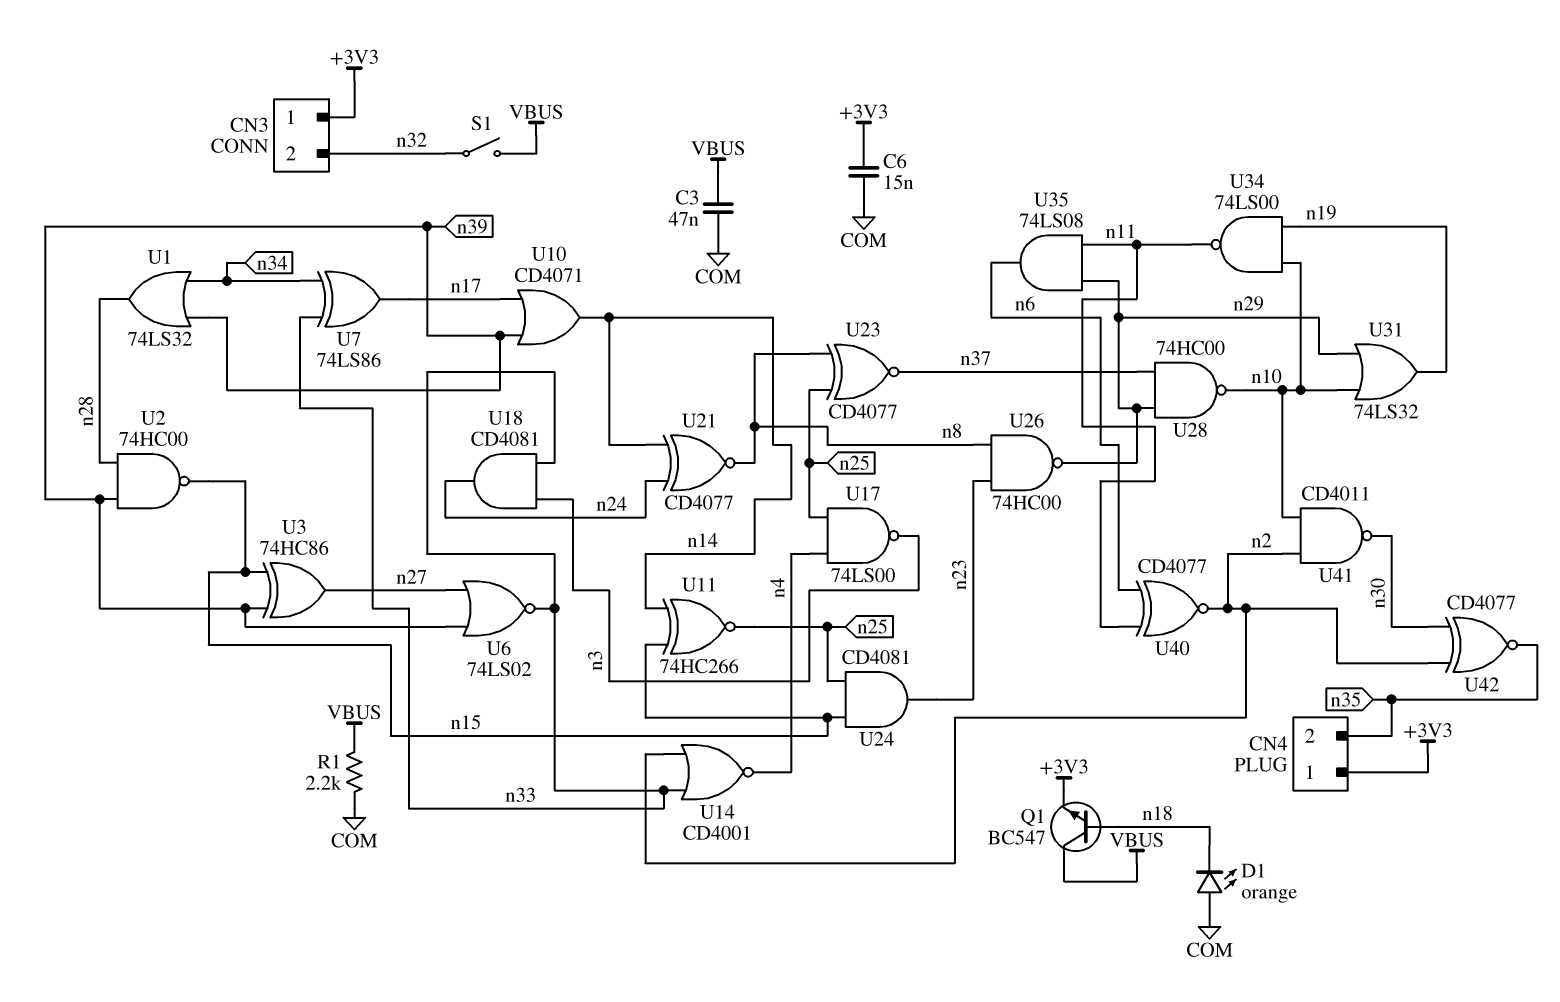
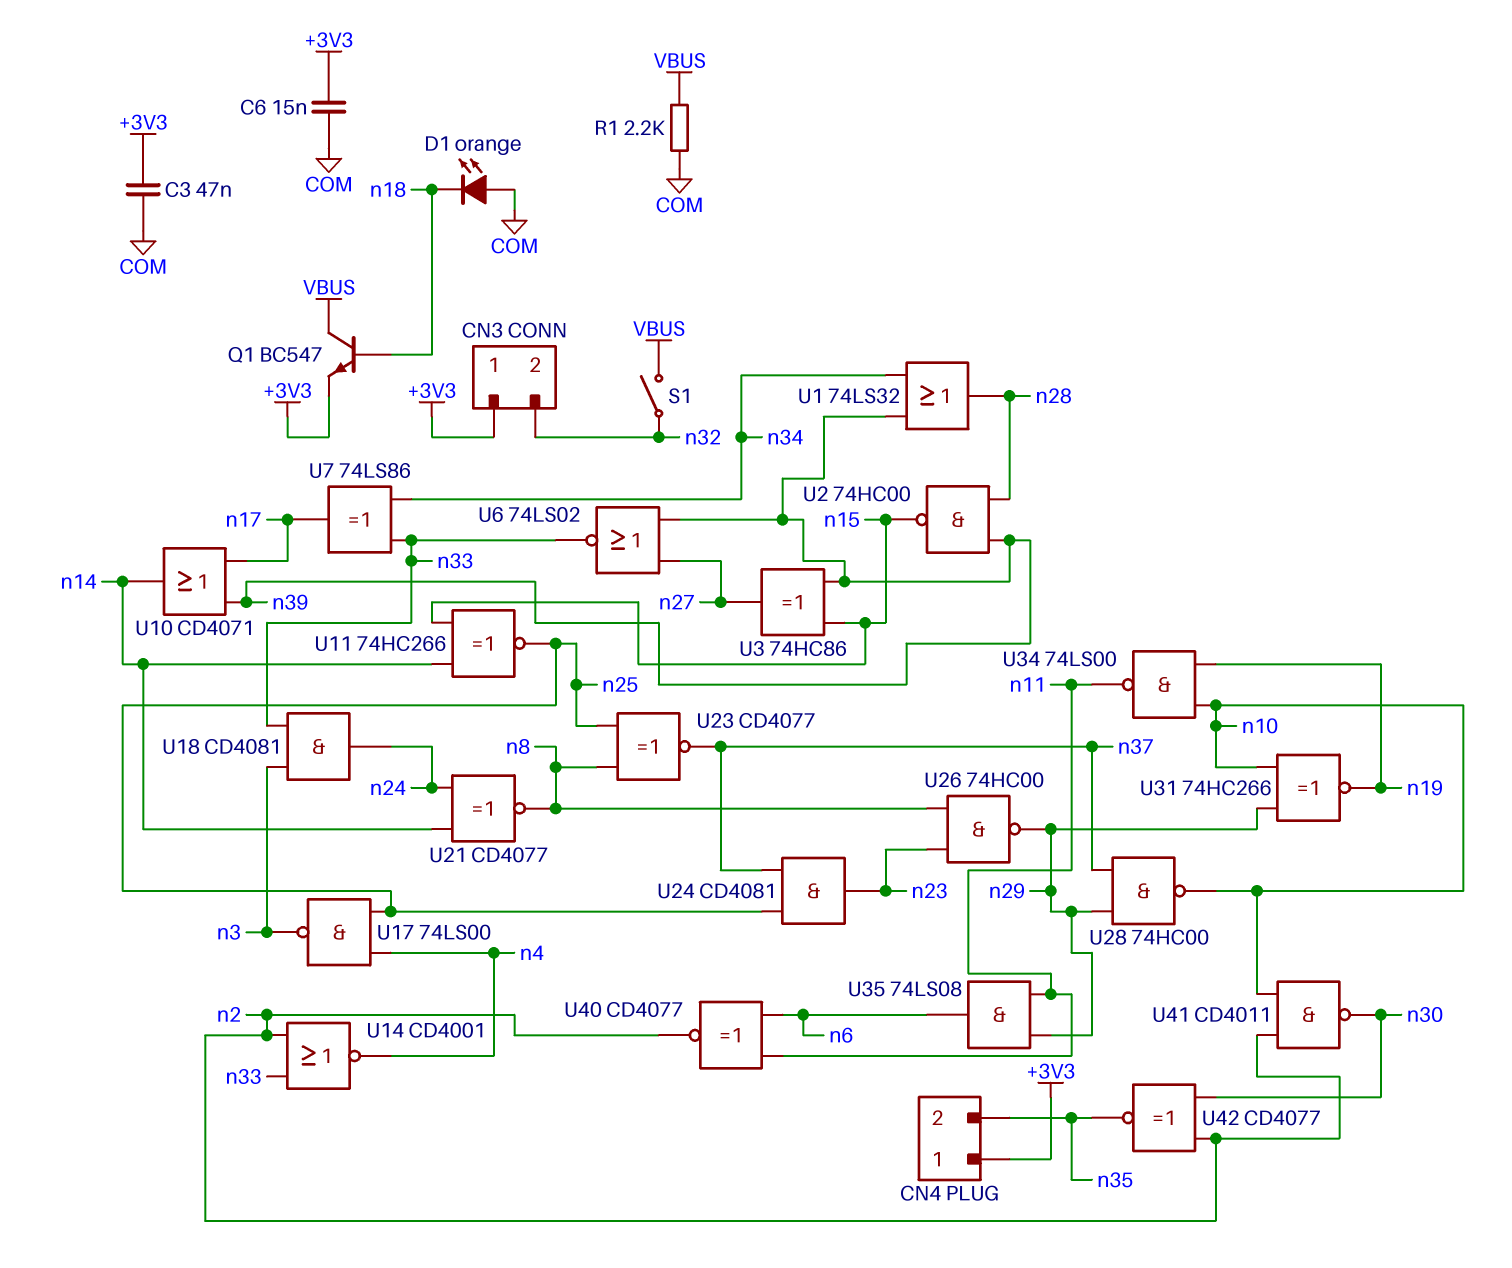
C3: 47nF (COM, VBUS) -> 47nF (+3V3, COM)
U24: AND CD4081 (in n15, in n25, out n23) -> AND CD4081 (in n25, in n37, out n23)
U31: OR 74LS32 (in n10, in n29, out n19) -> XNOR 74HC266 (in n10, in n29, out n19)

